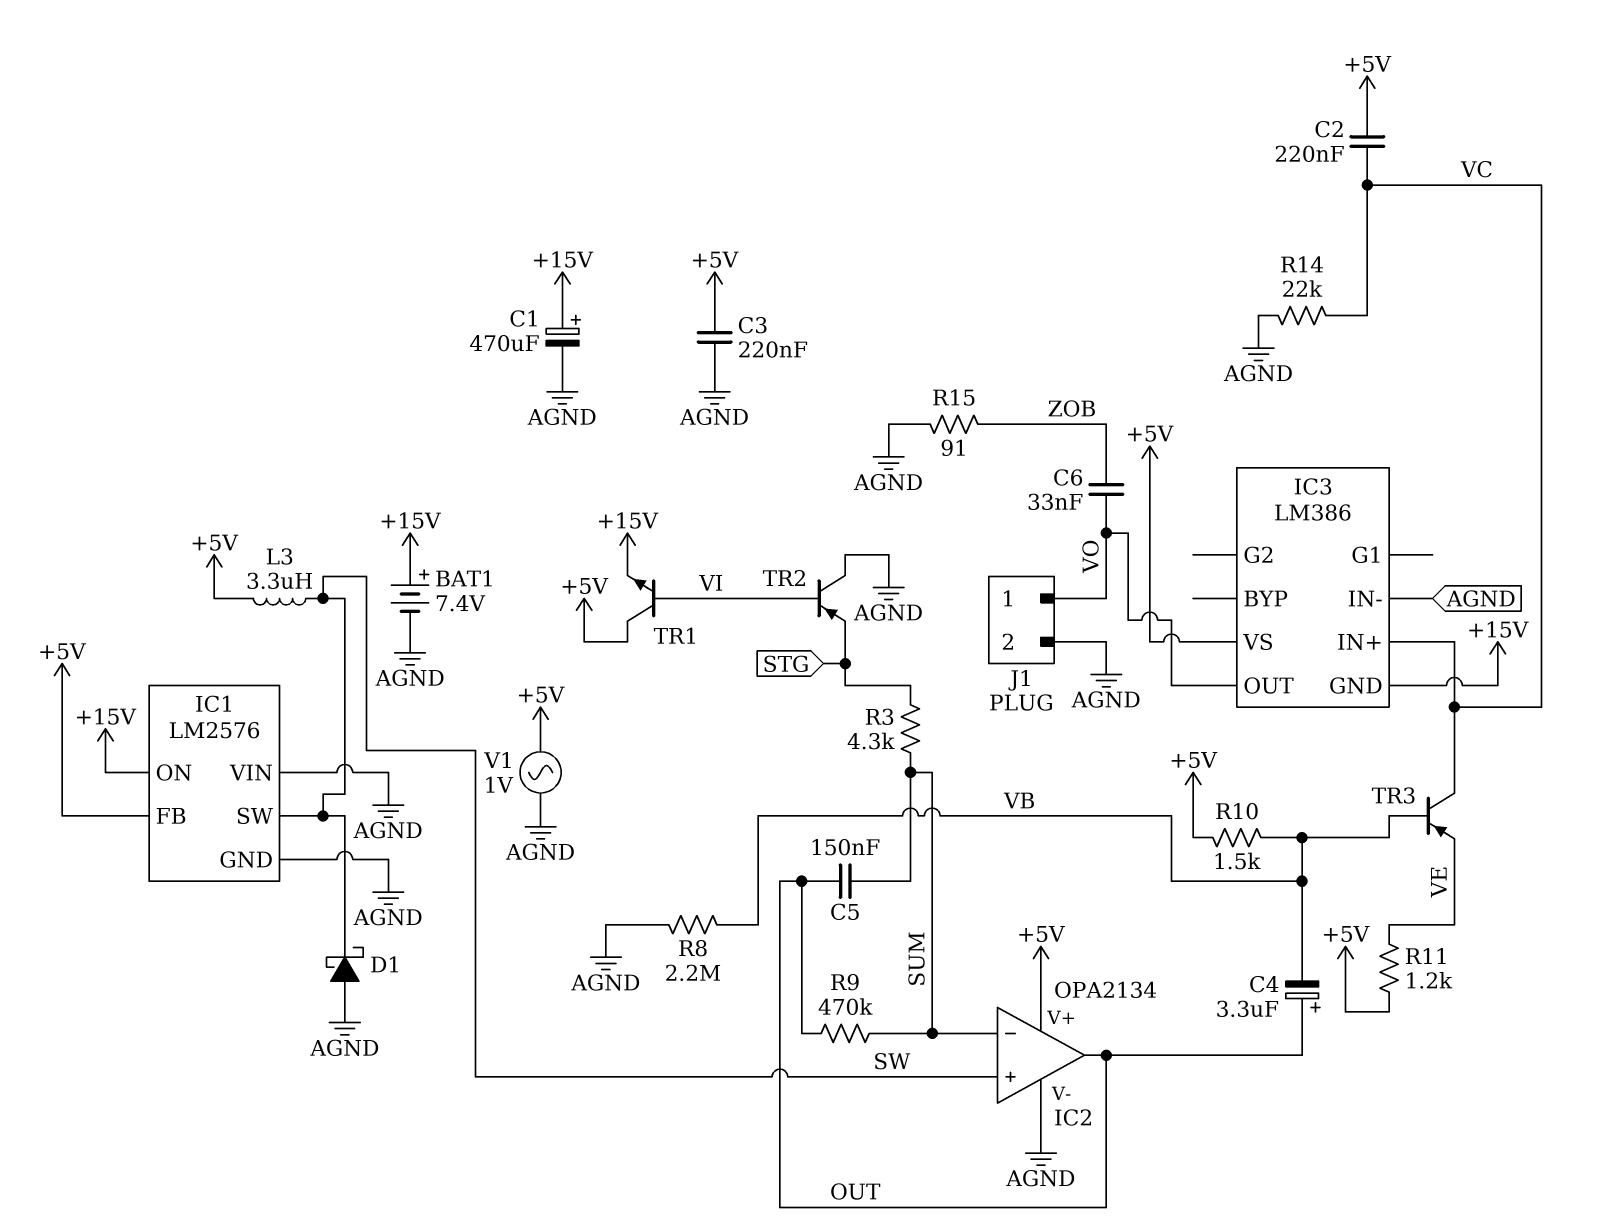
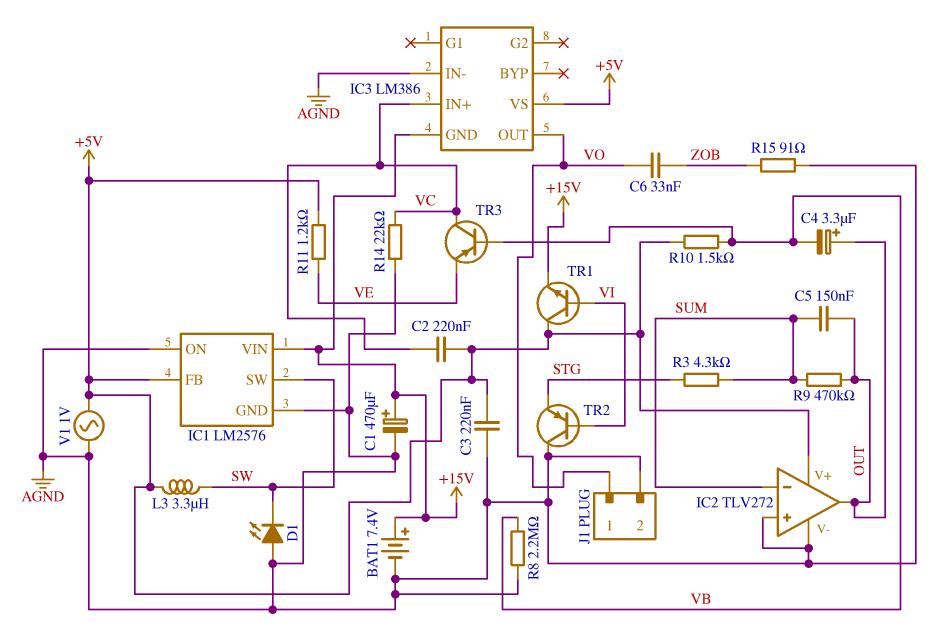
D1: schottky (A AGND, K SW) -> LED (A AGND, K SW)
IC1 pin ON: +15V -> AGND
IC1 pin VIN: AGND -> +15V
IC2: OPA2134 -> TLV272
IC2 pin in+: SW -> AGND

